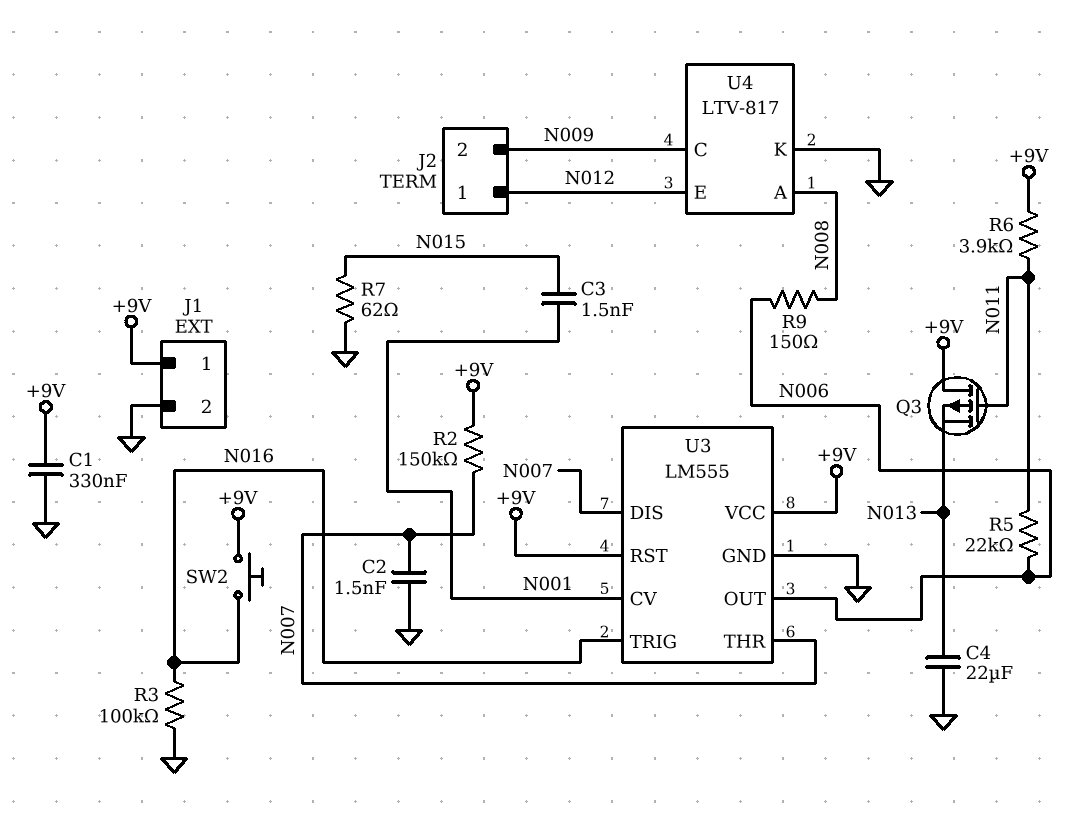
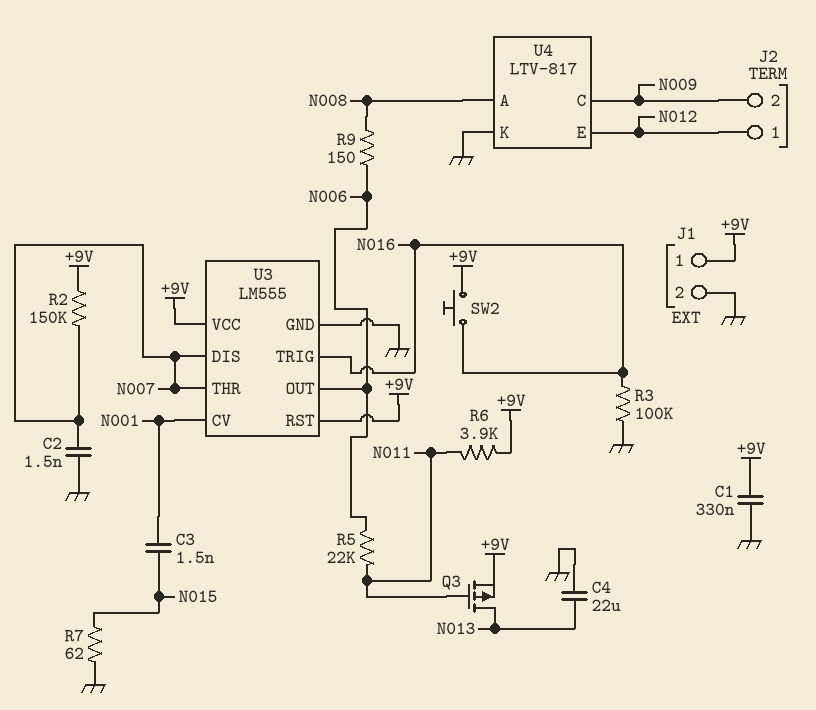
Q3: PMOS (G N011, D +9V, S N013) -> PMOS (G N011, D N013, S +9V)

